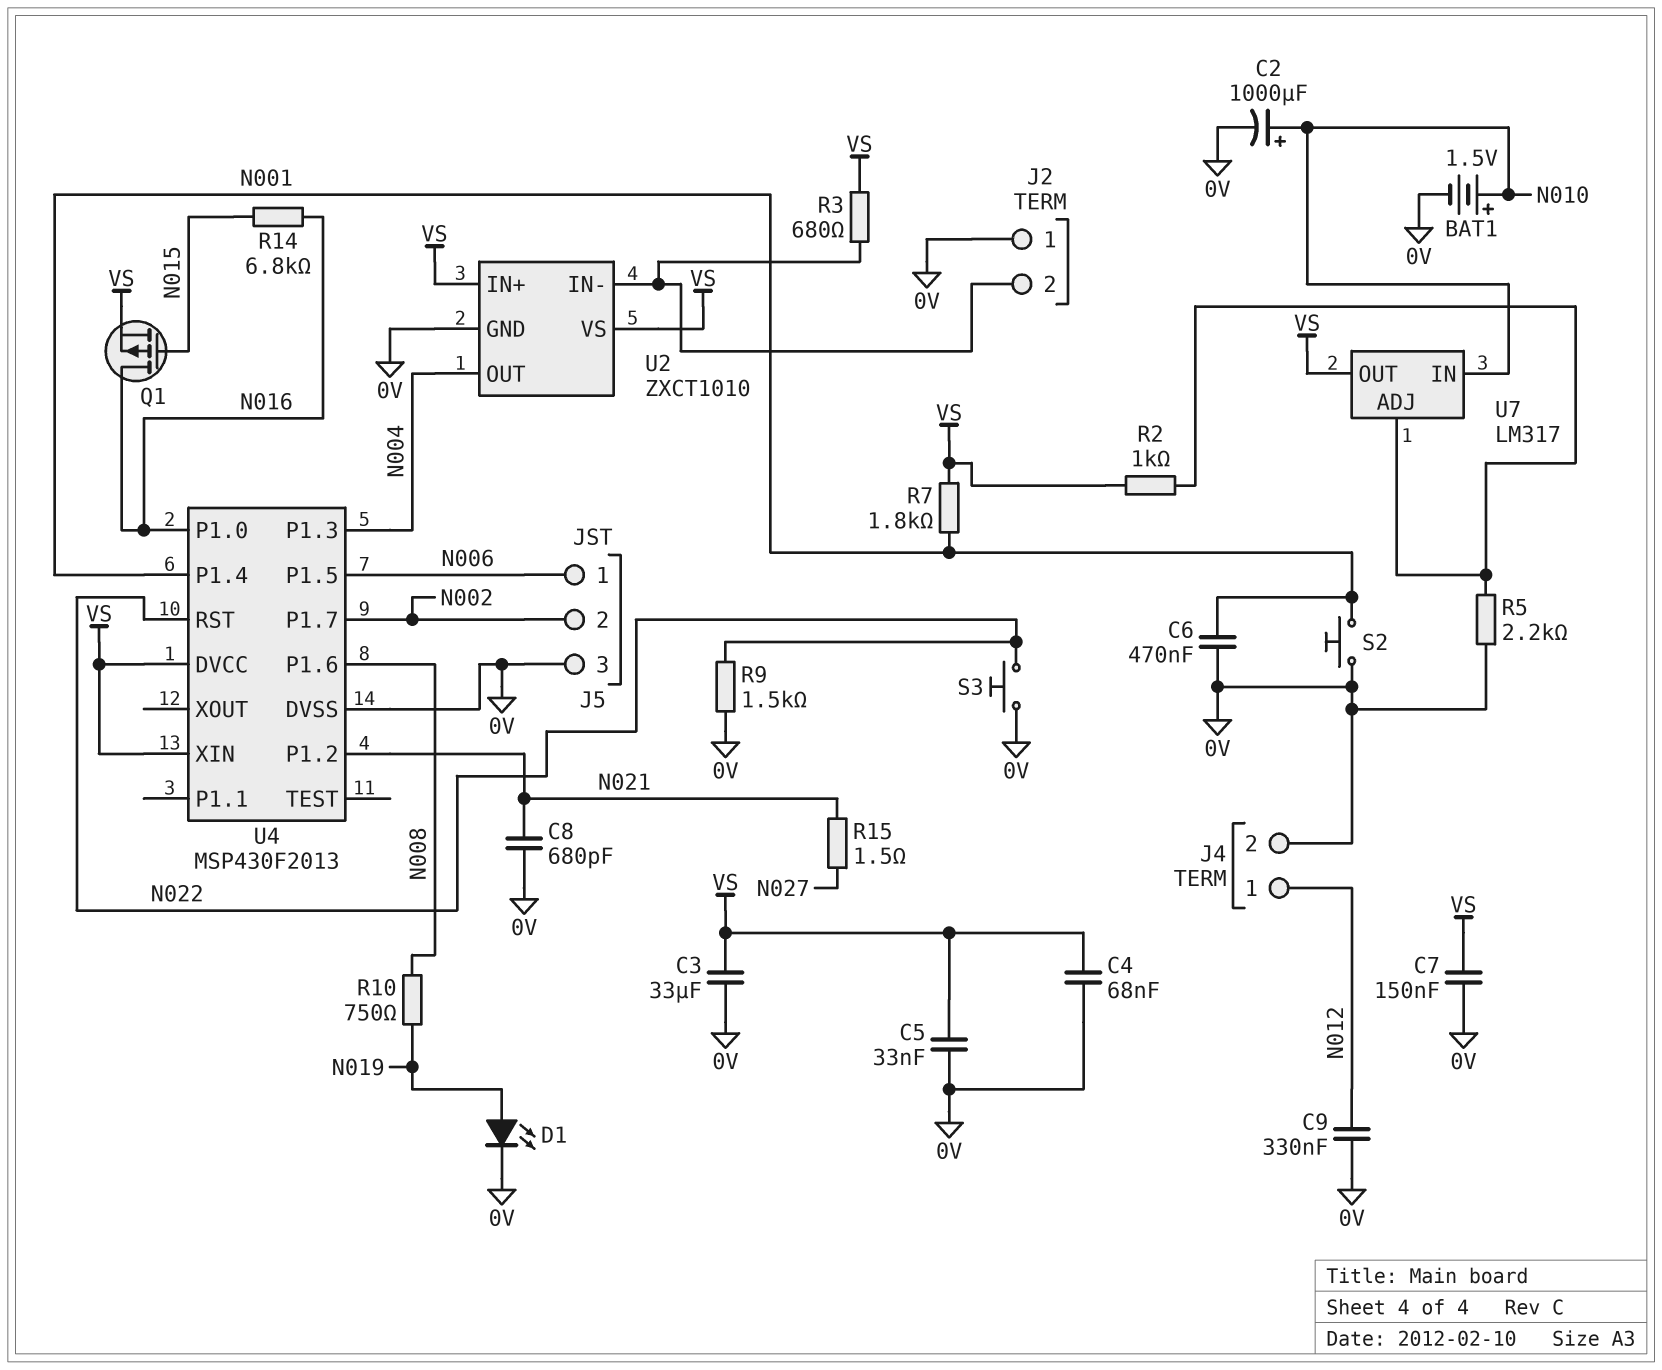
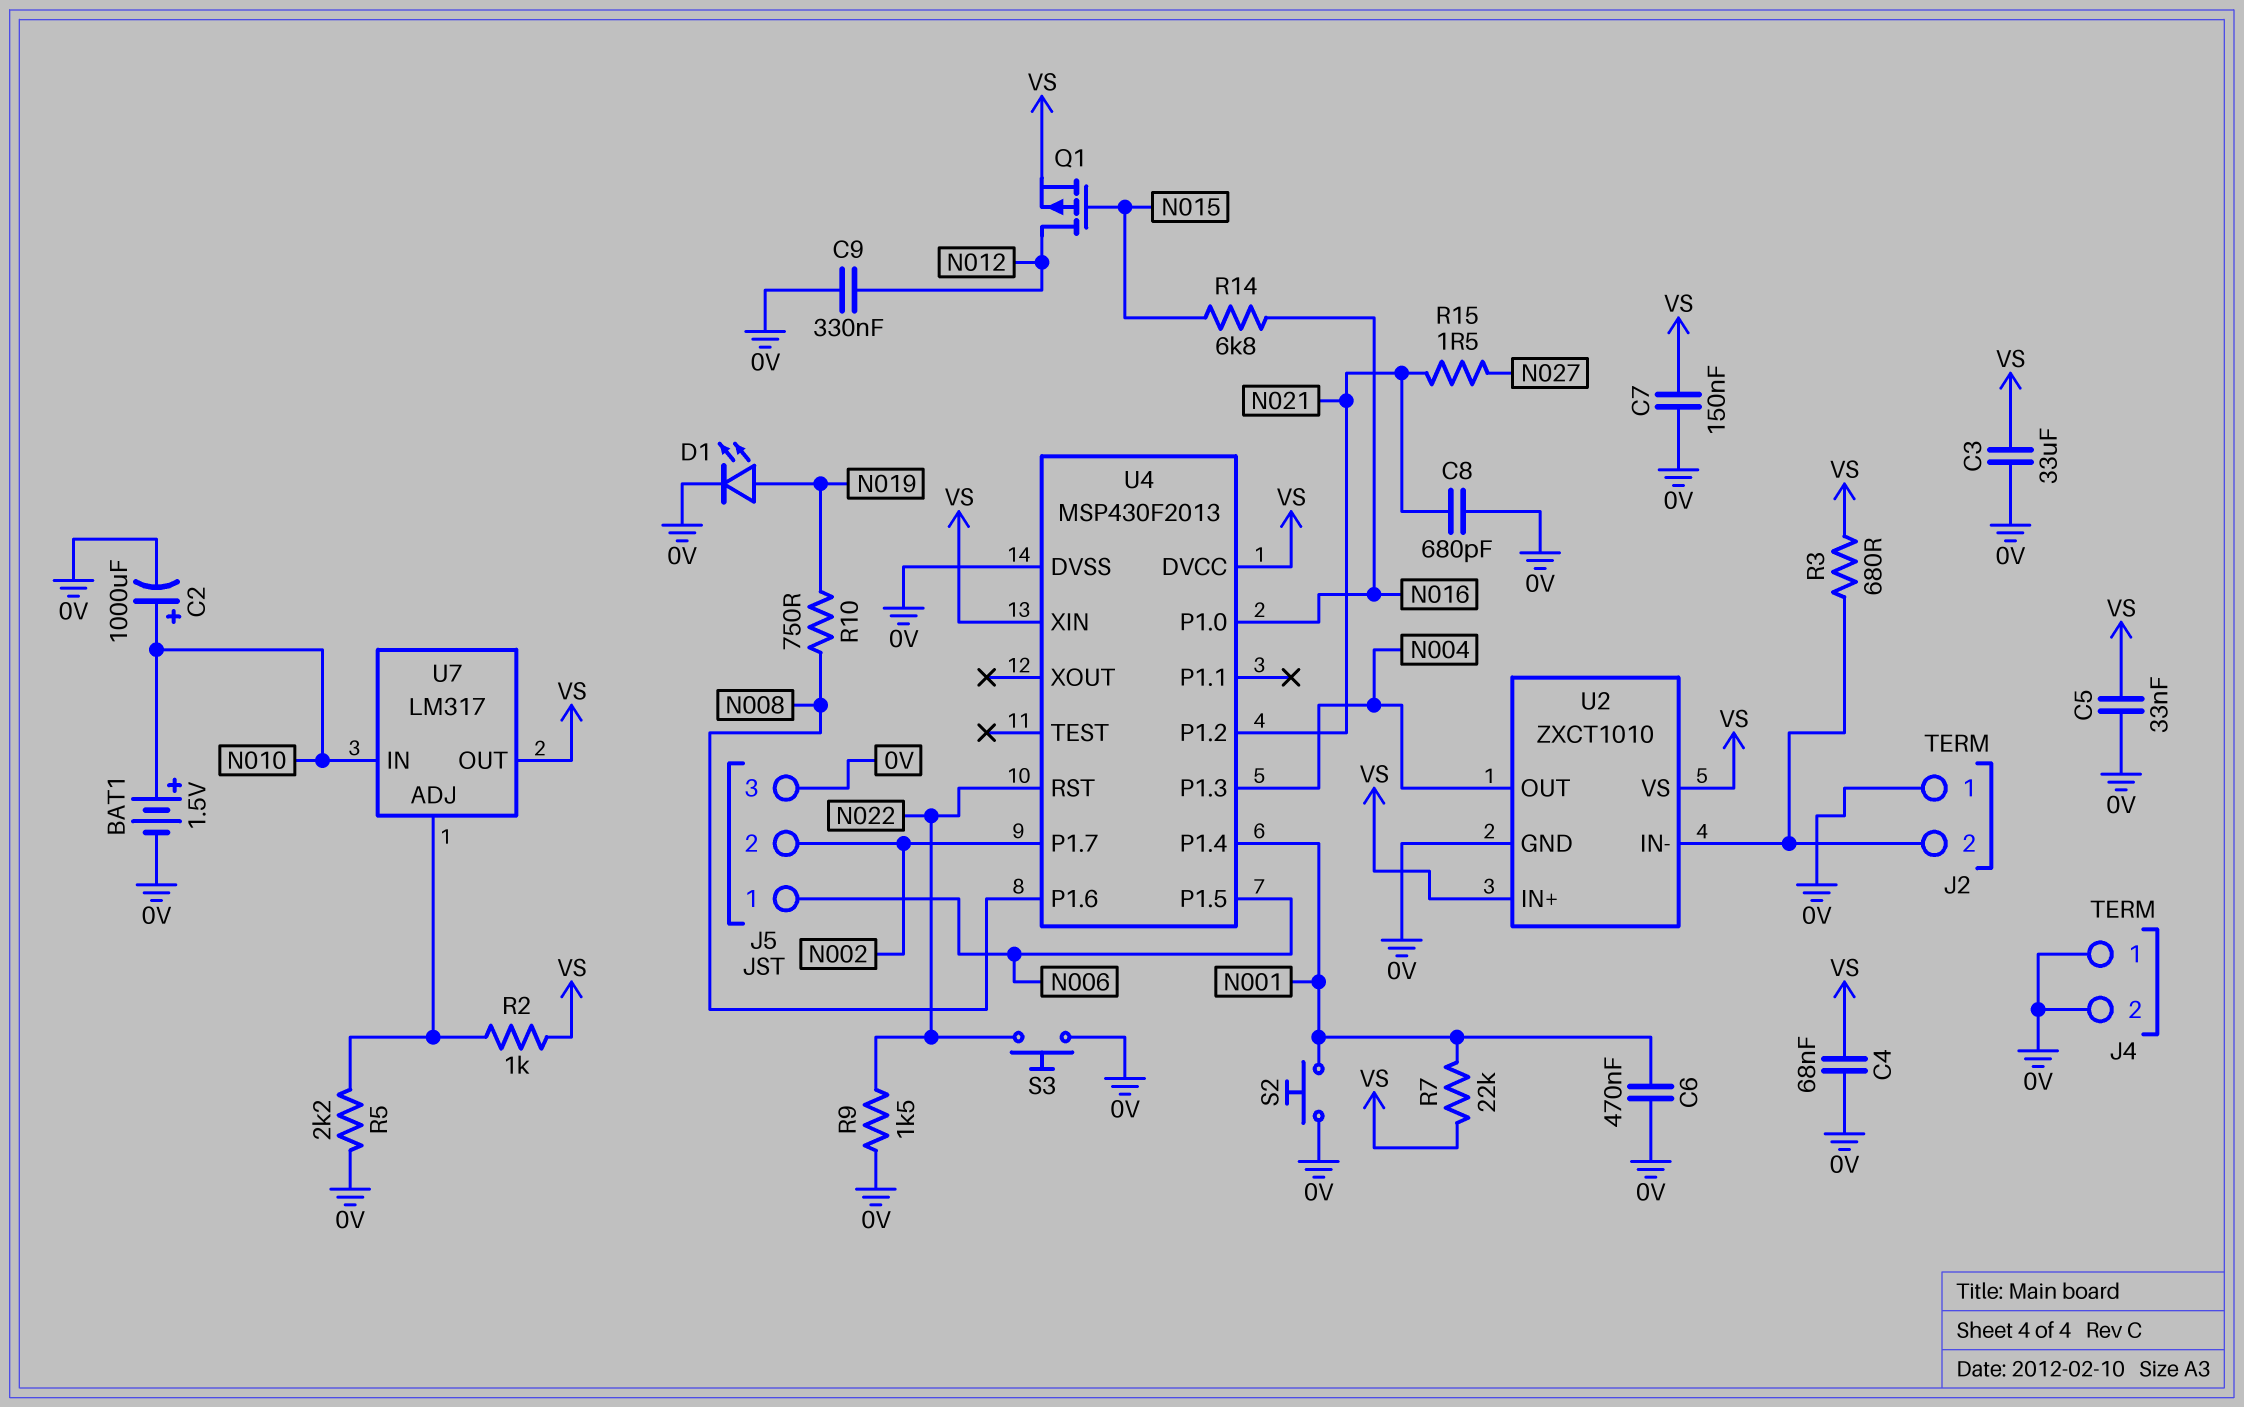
J4 pin 1: N012 -> 0V
Q1: PMOS (G N015, D N016, S VS) -> PMOS (G N015, D N012, S VS)
R7: 1.8k (N001, VS) -> 22k (N001, VS)

